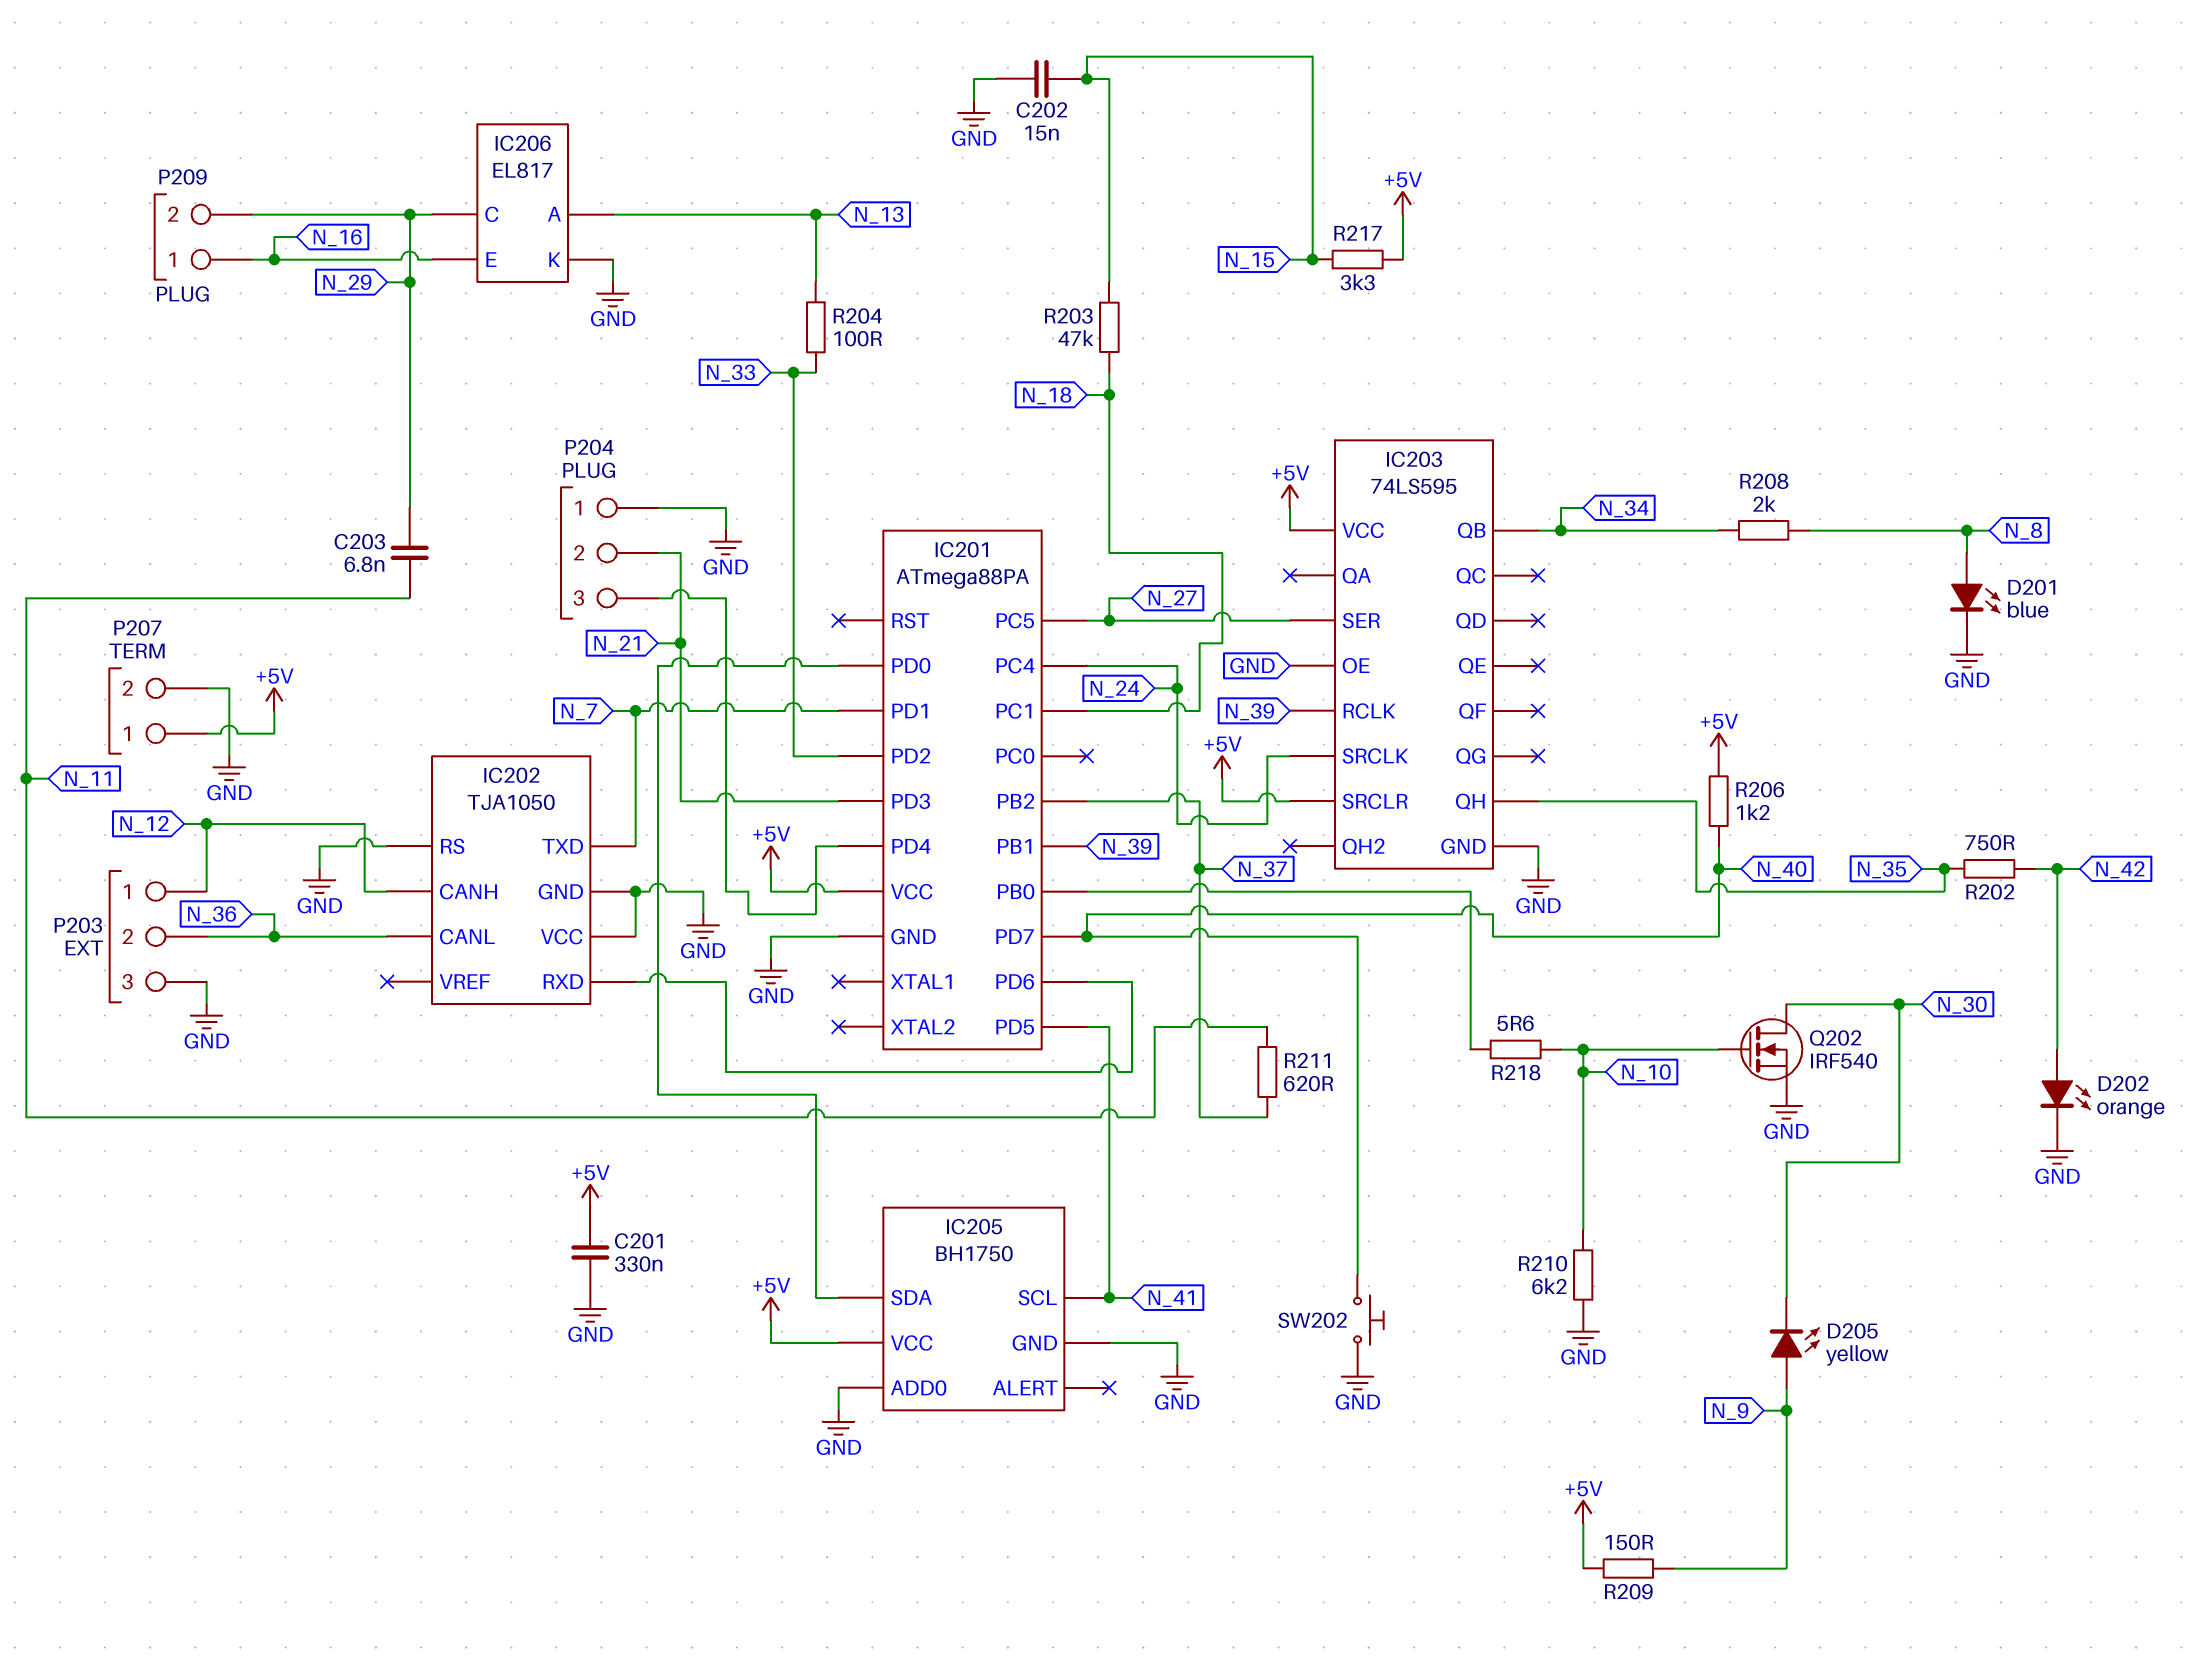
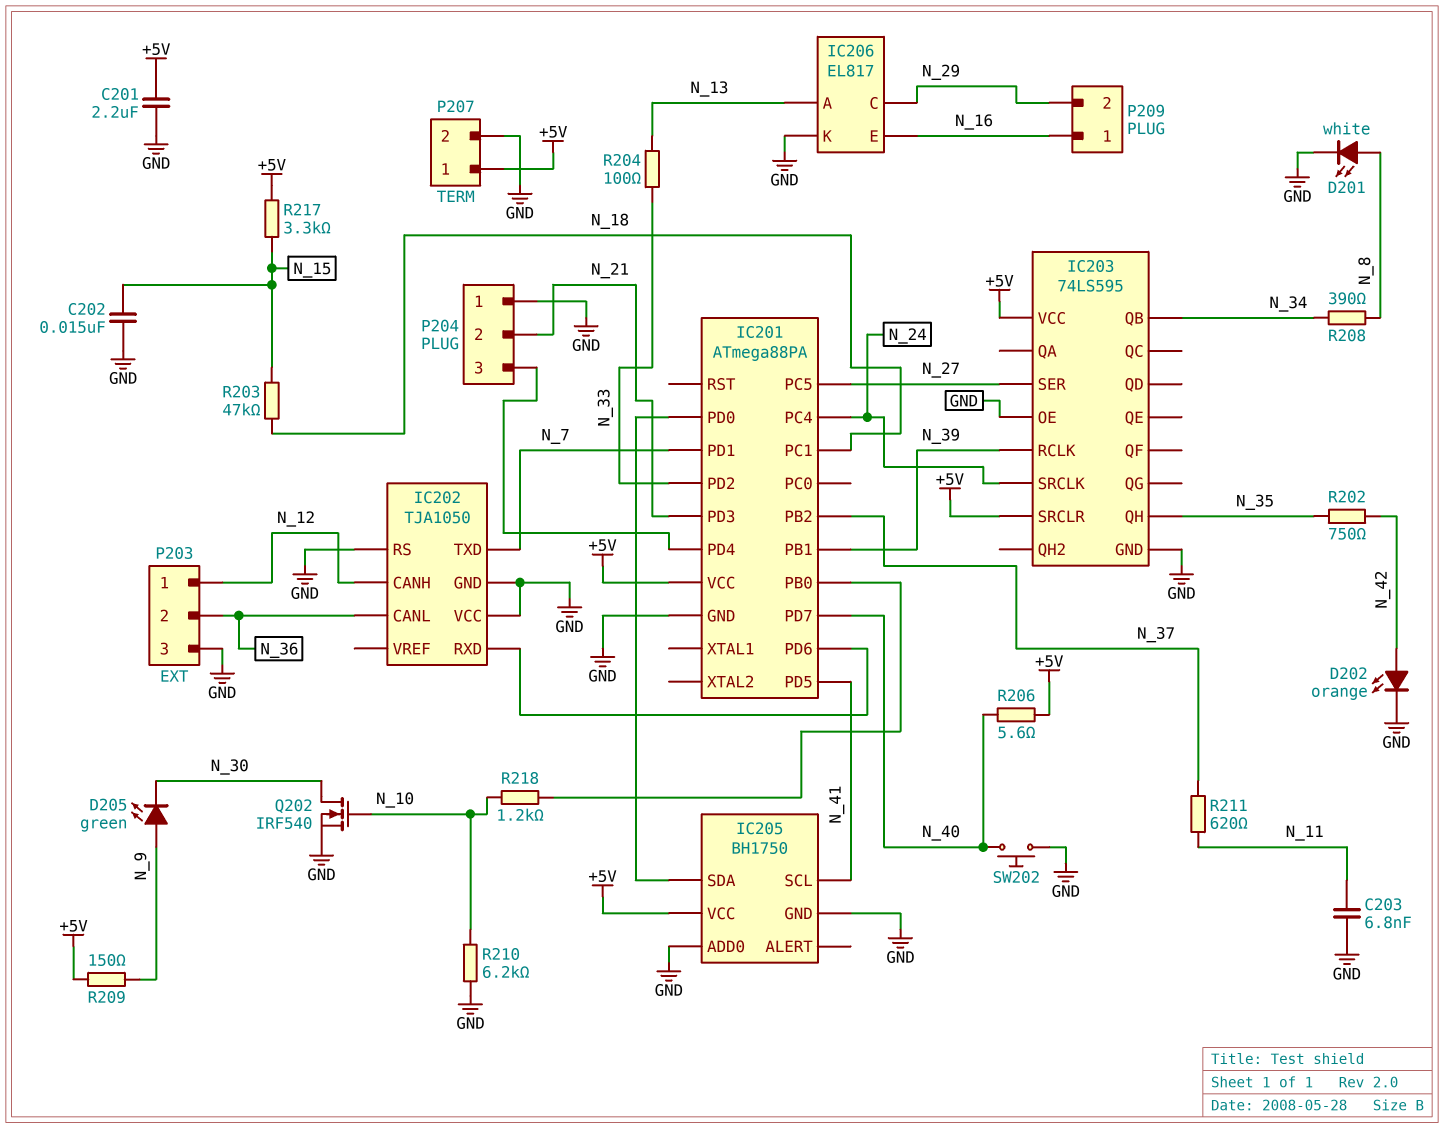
C201: 330nF (+5V, GND) -> 2.2uF (+5V, GND)
C203: 6.8nF (N_11, N_29) -> 6.8nF (GND, N_11)
D201: LED blue (A N_8, K GND) -> LED white (A N_8, K GND)
D205: LED yellow (A N_9, K N_30) -> LED green (A N_9, K N_30)
R206: 1.2k (+5V, N_40) -> 5.6 (+5V, N_40)
R208: 2k (N_8, N_34) -> 390 (N_8, N_34)
R218: 5.6 (IC201/PB0, N_10) -> 1.2k (IC201/PB0, N_10)

